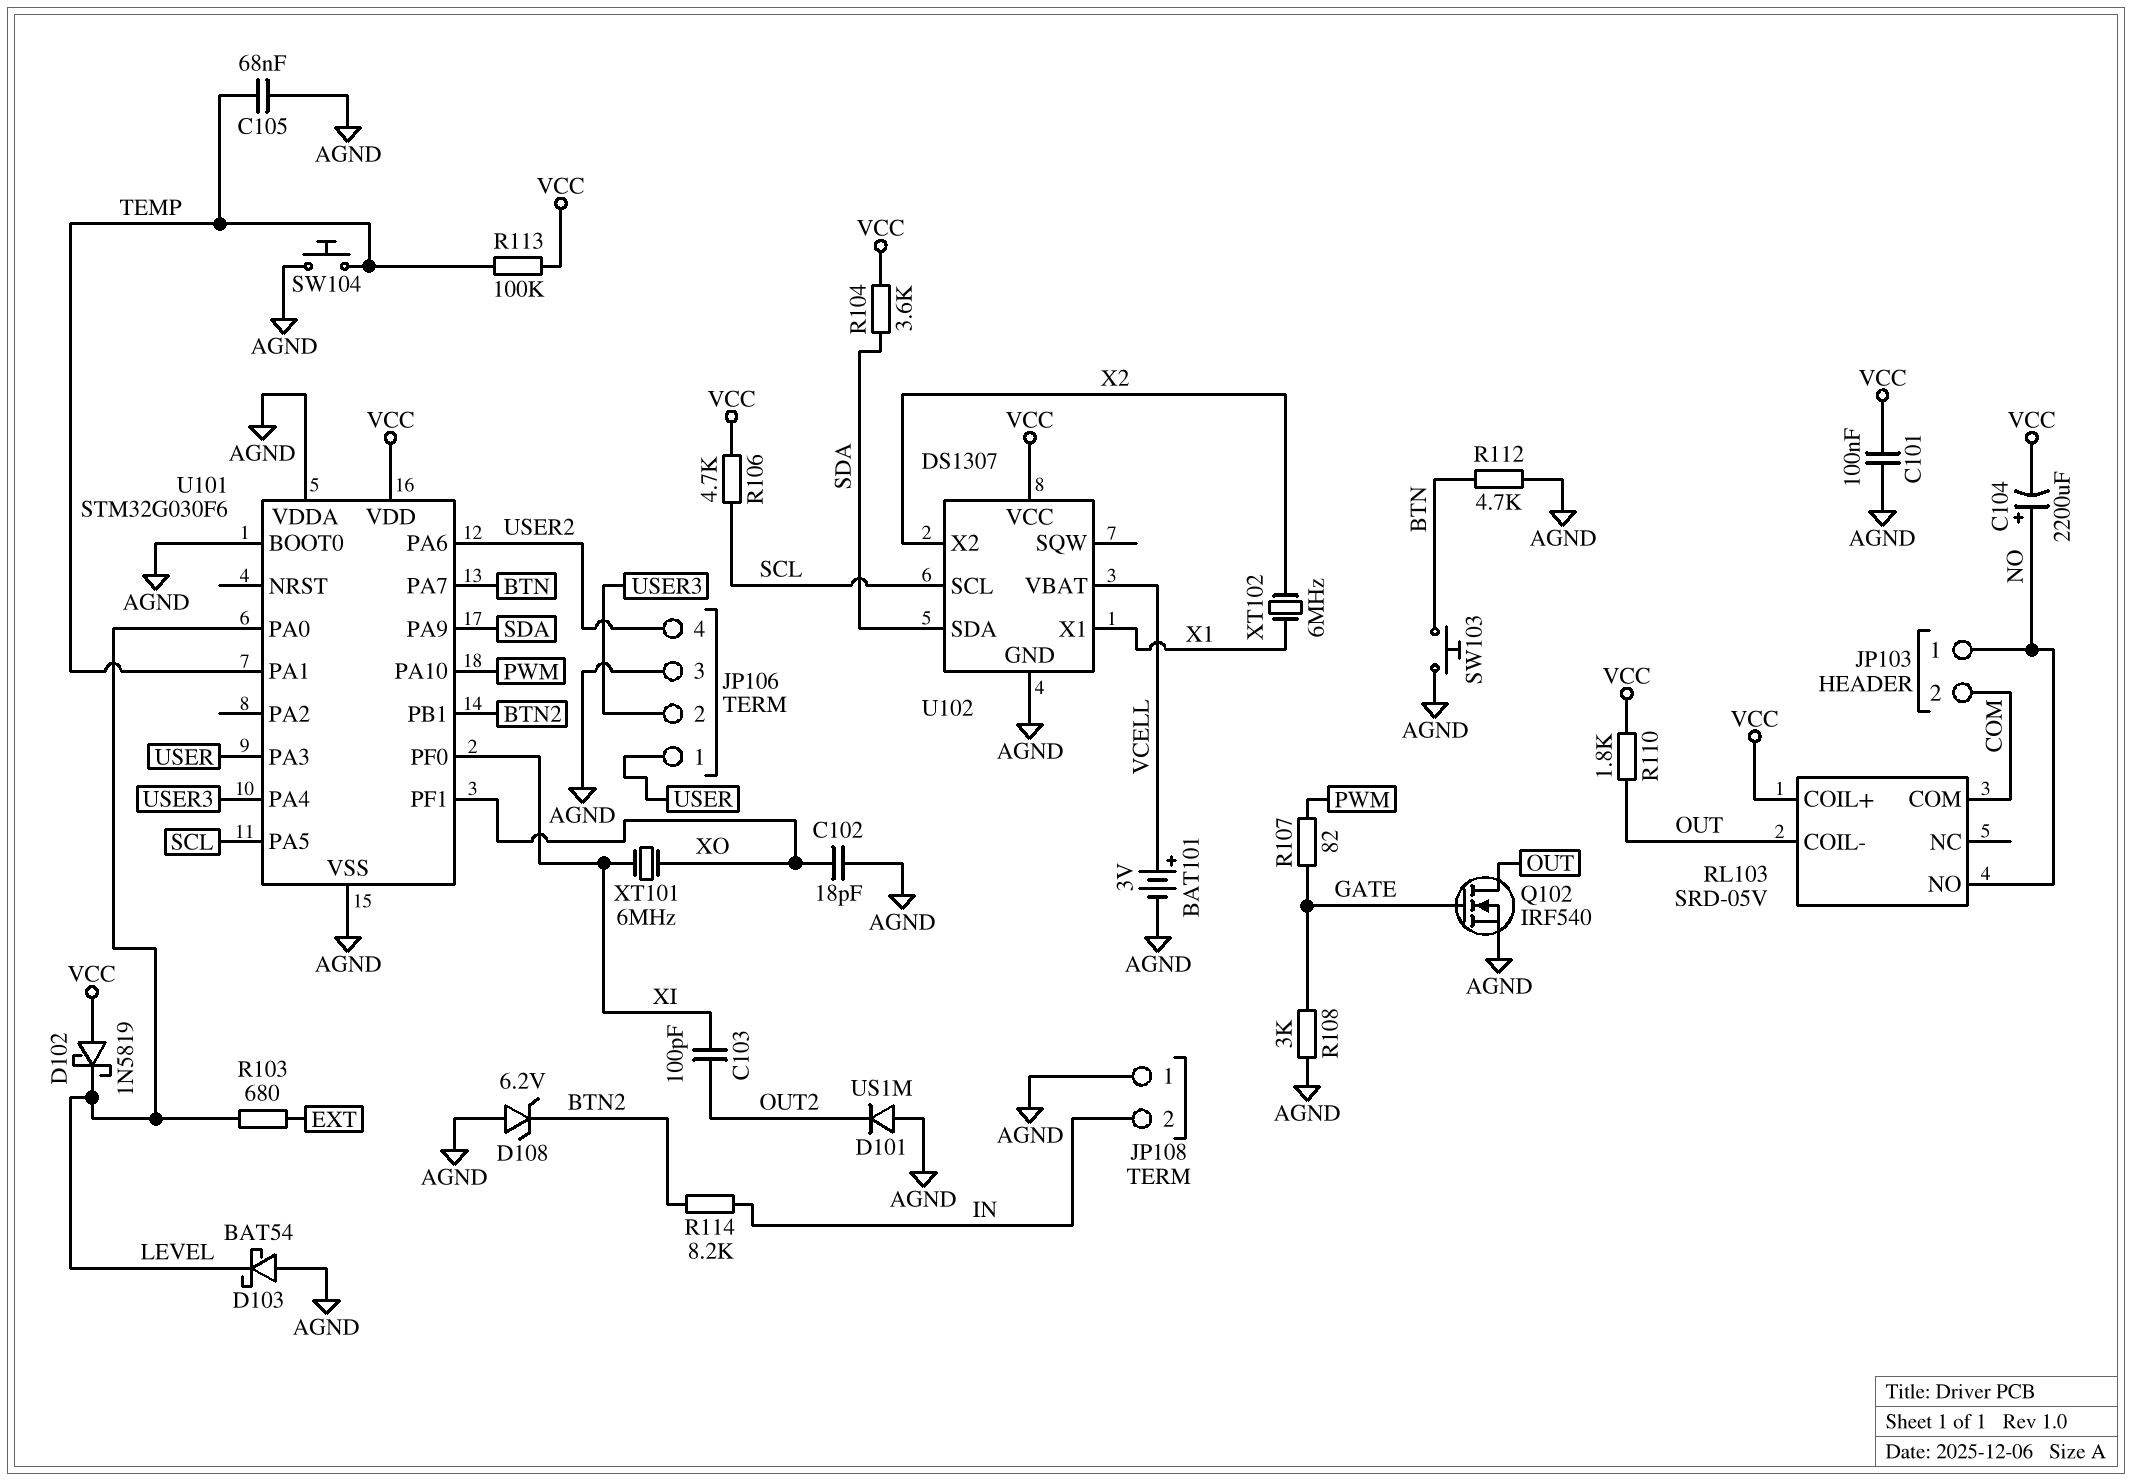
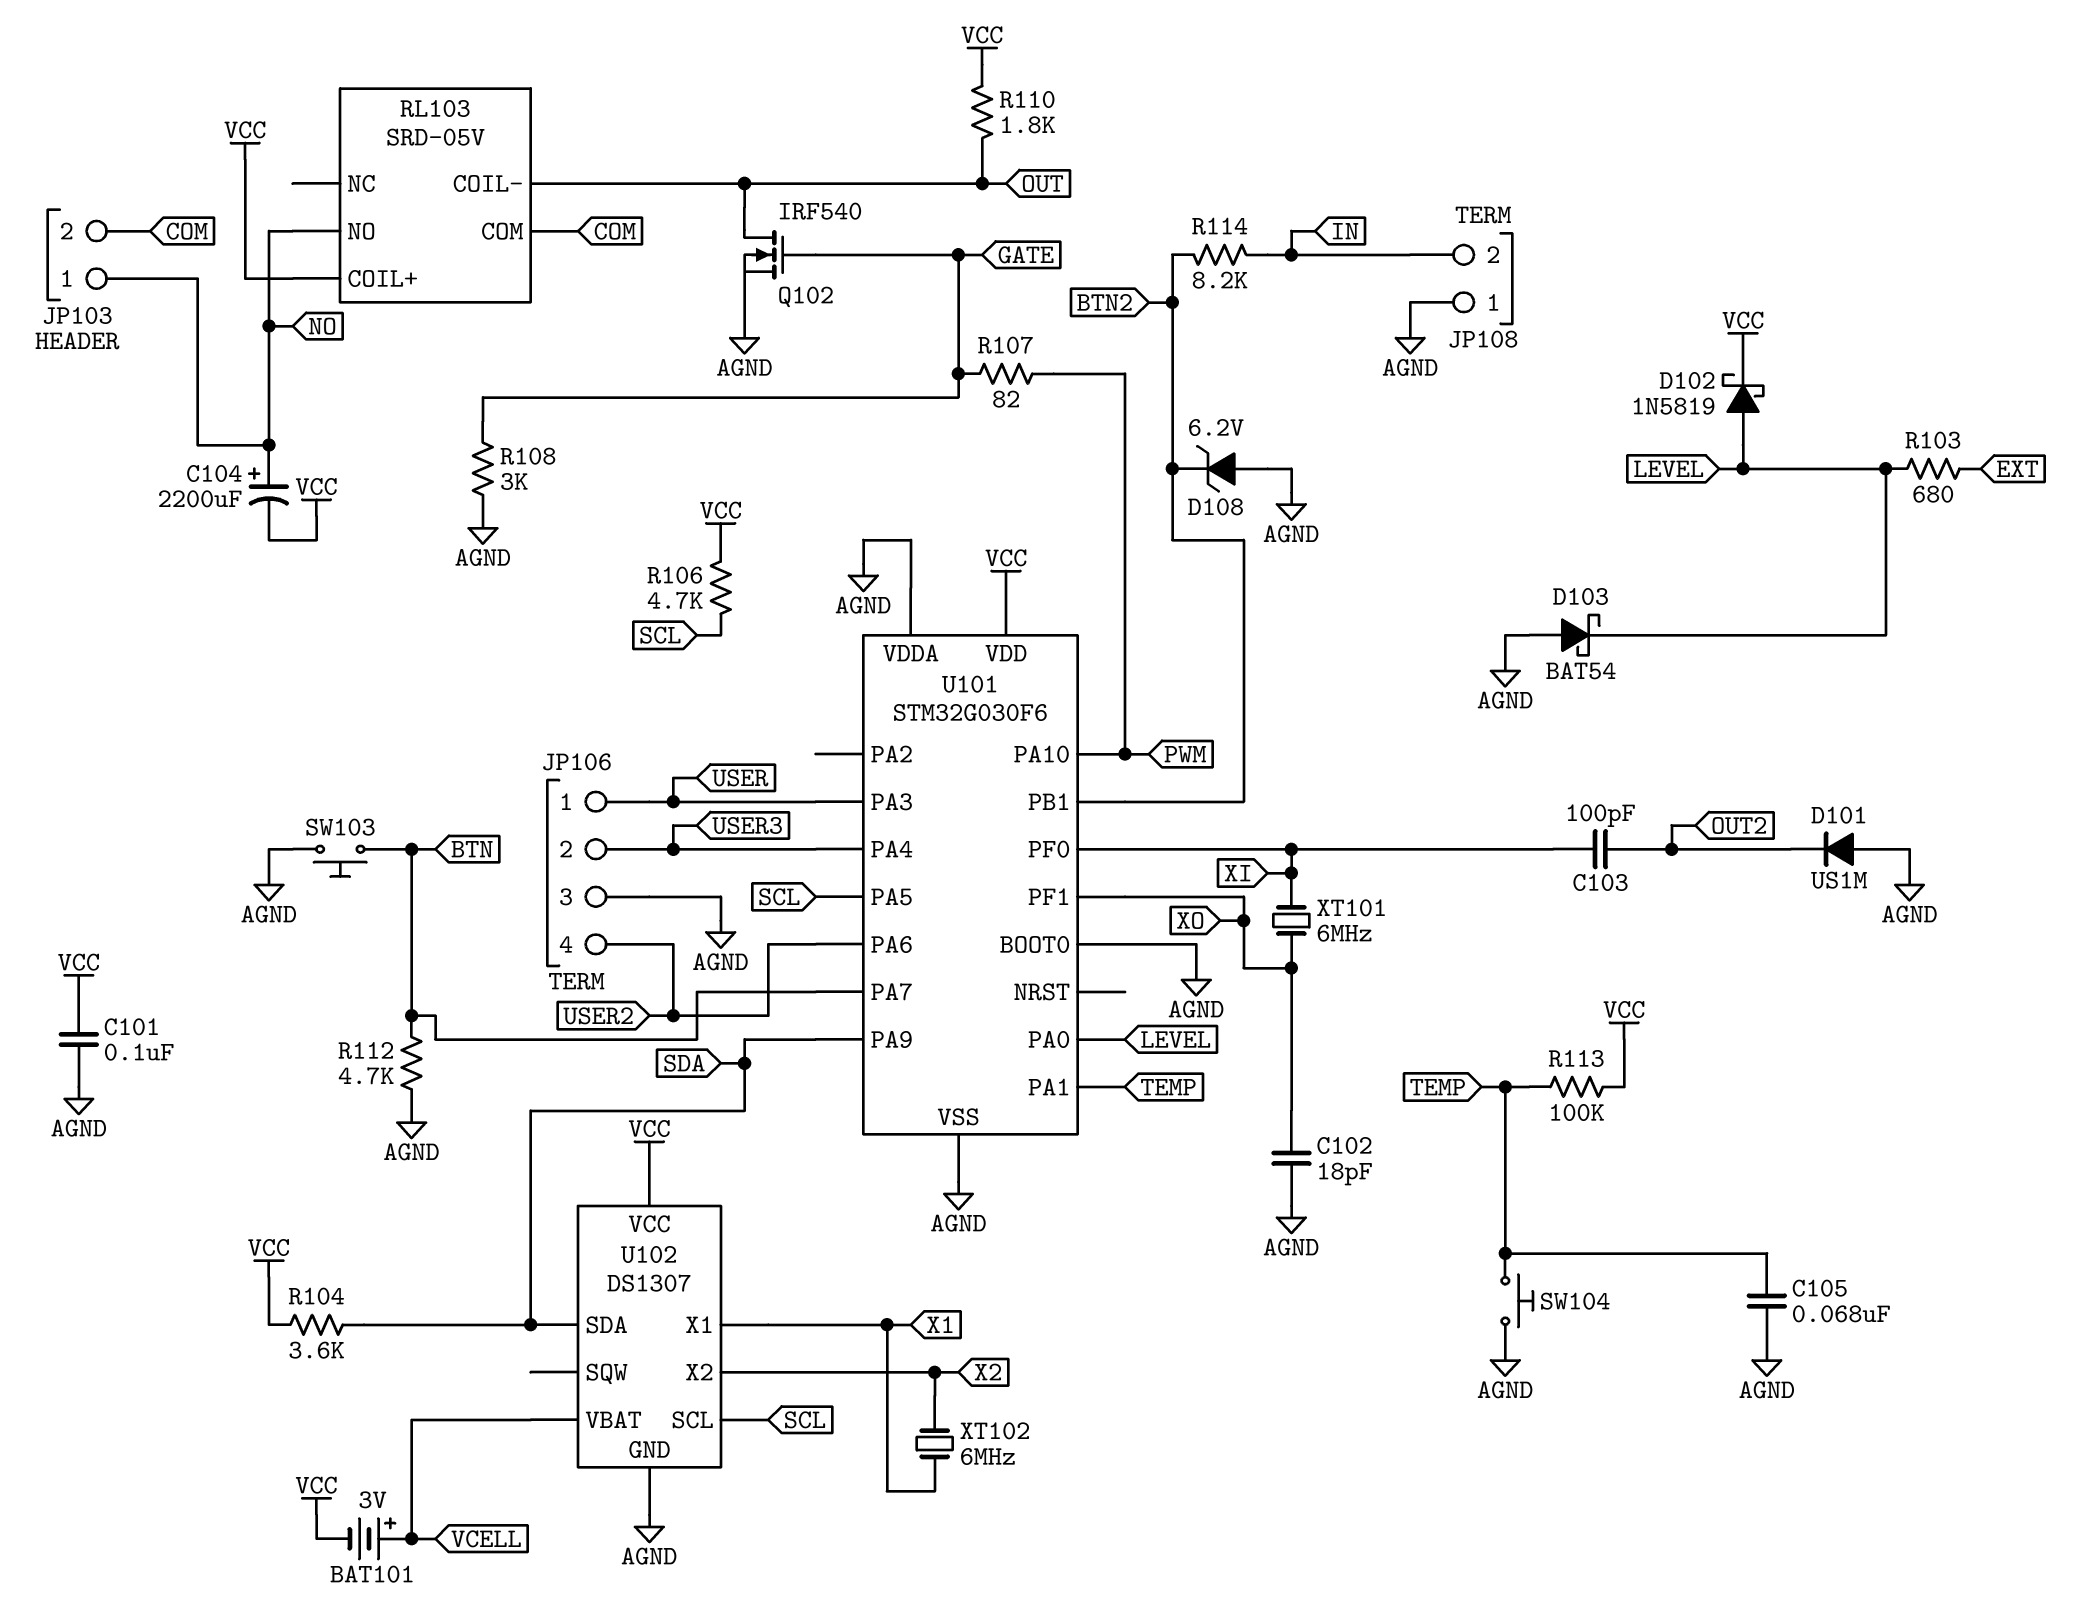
BAT101: 3V (plus VCELL, minus AGND) -> 3V (plus VCELL, minus VCC)
D102: schottky 1N5819 (A VCC, K LEVEL) -> schottky 1N5819 (A LEVEL, K VCC)

